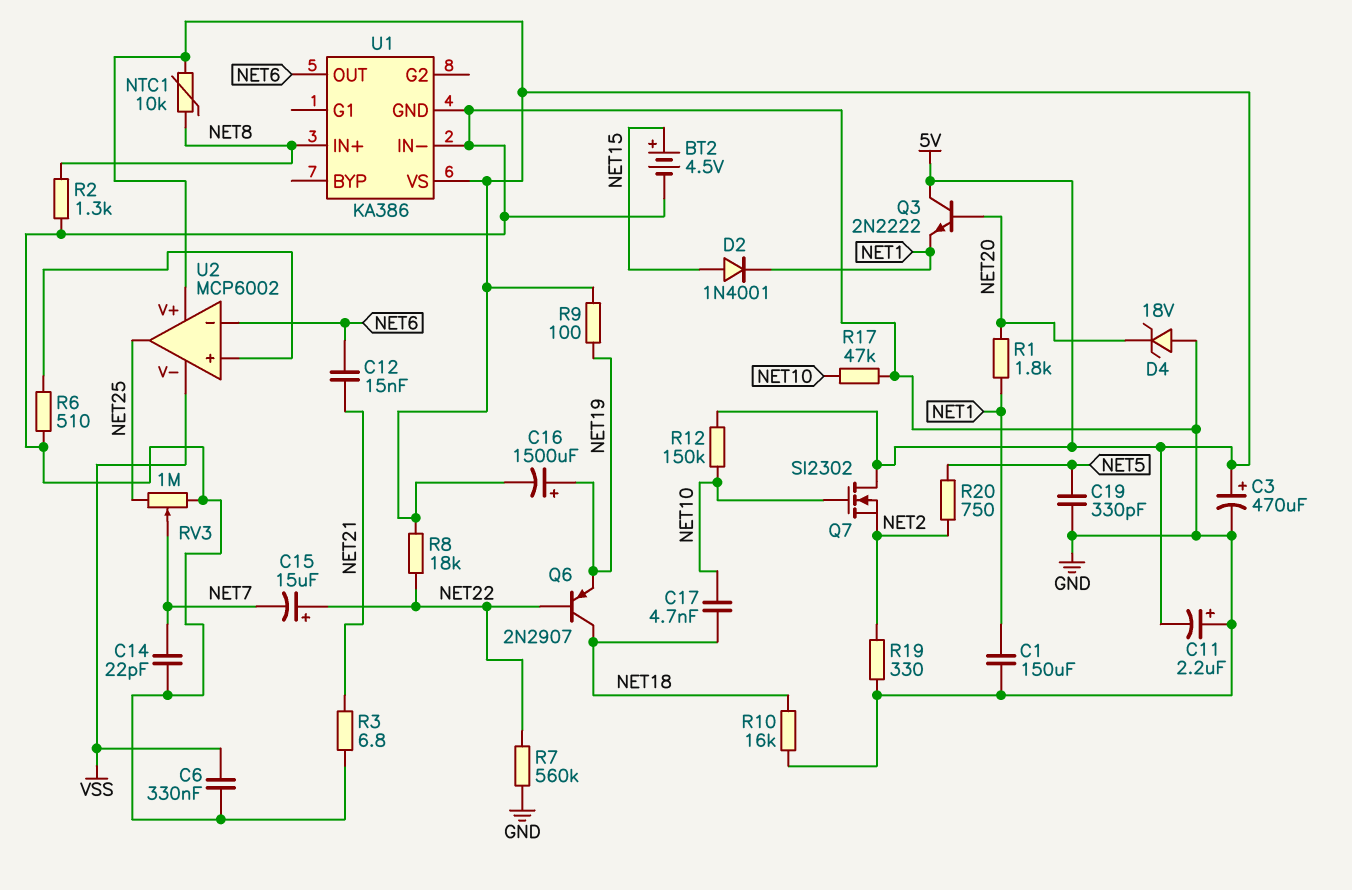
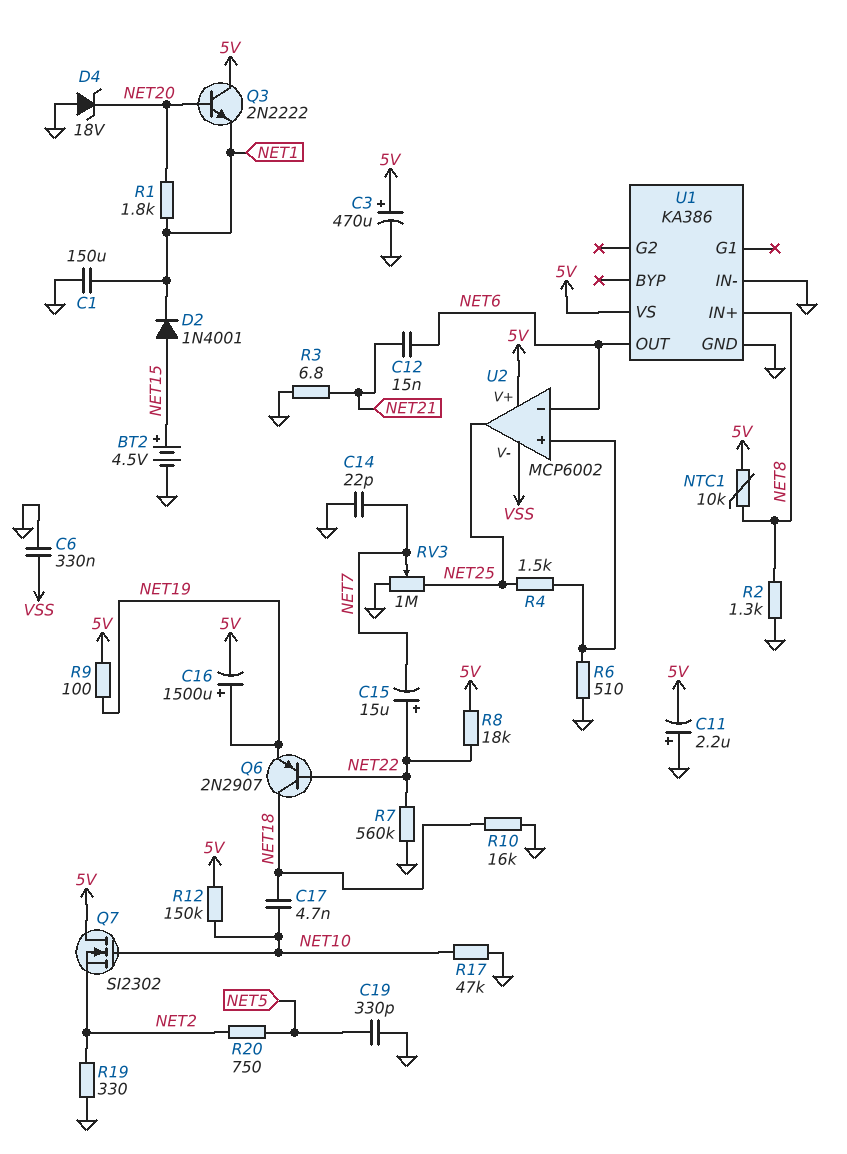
R4: none -> 1.5k (NET25, U2/in+)

